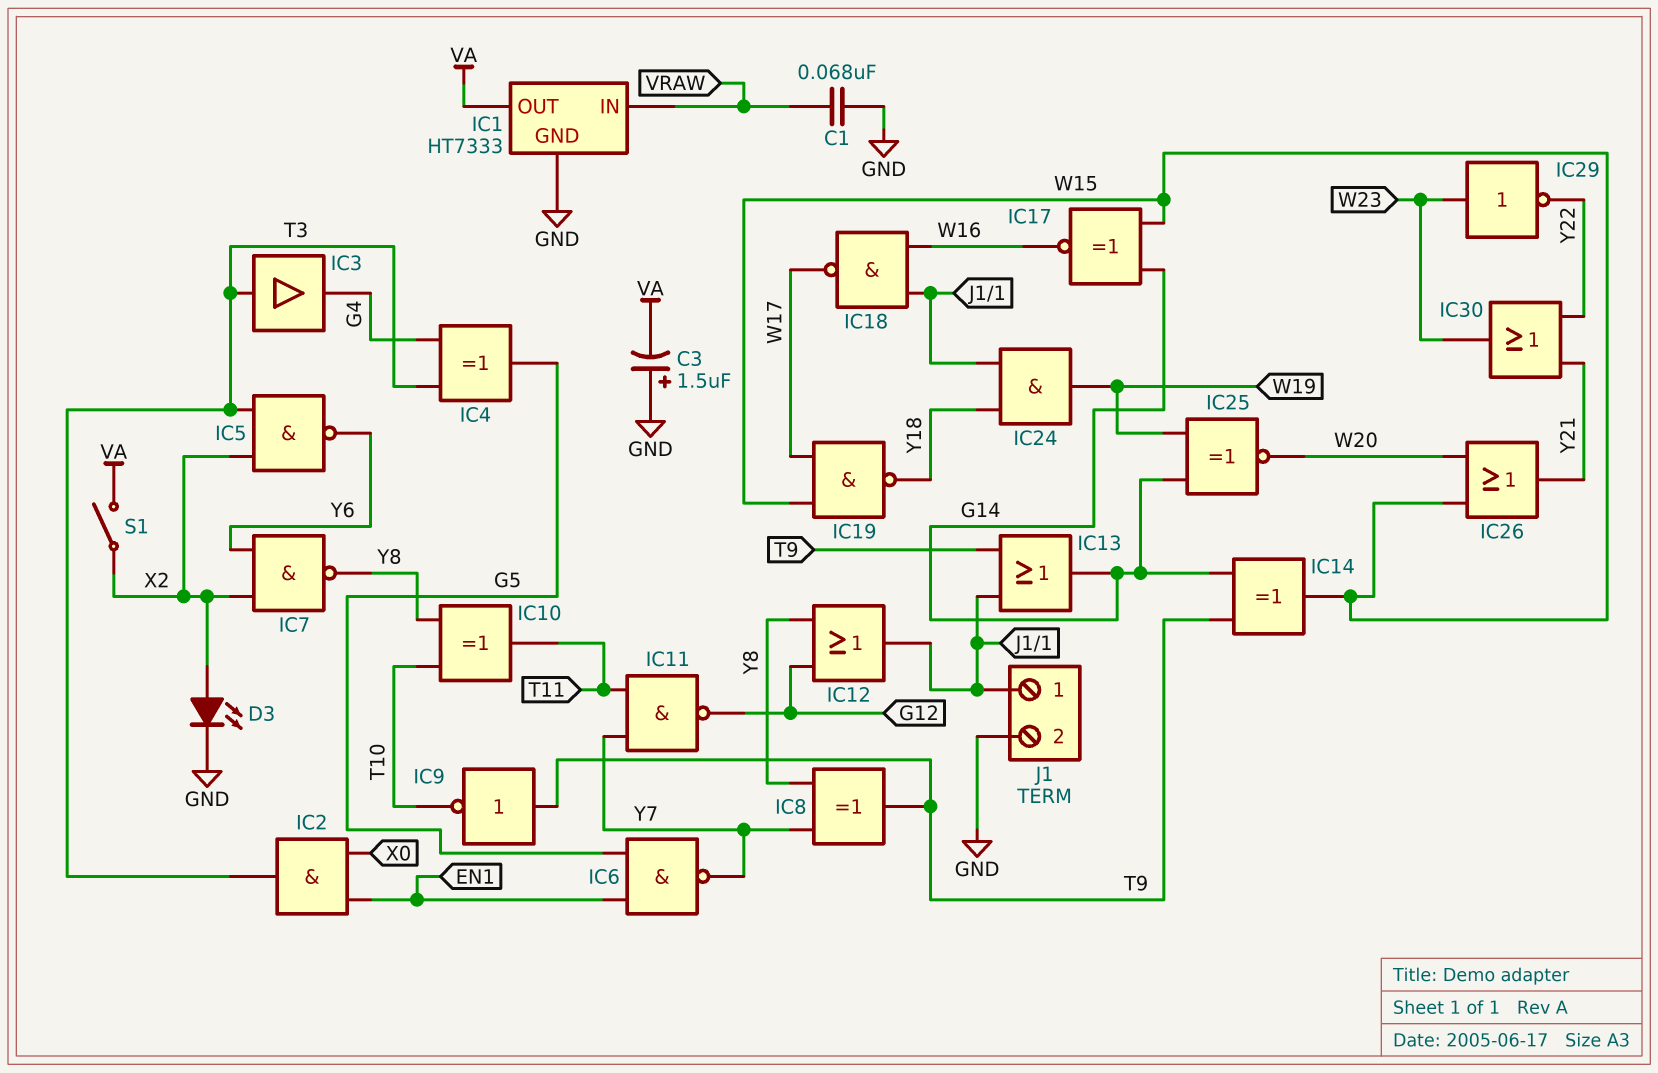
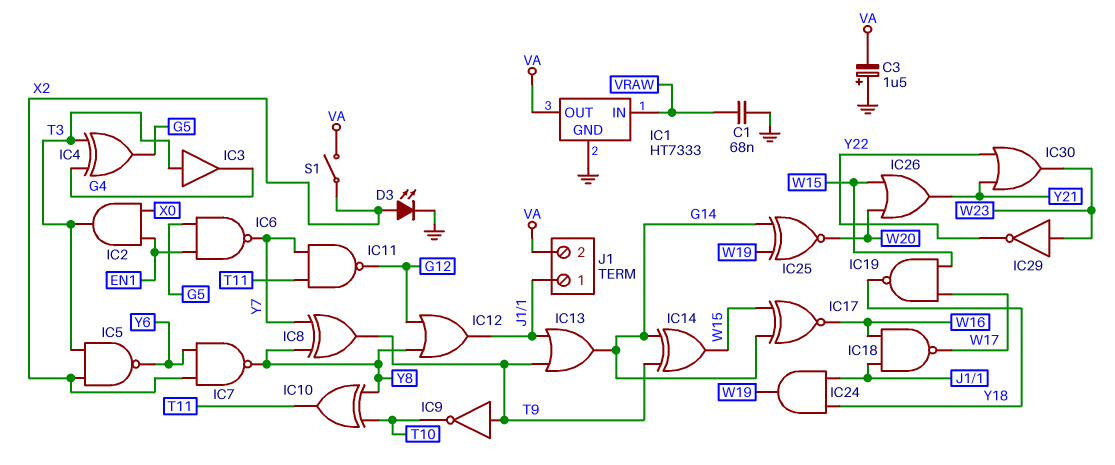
J1 pin 2: GND -> VA

